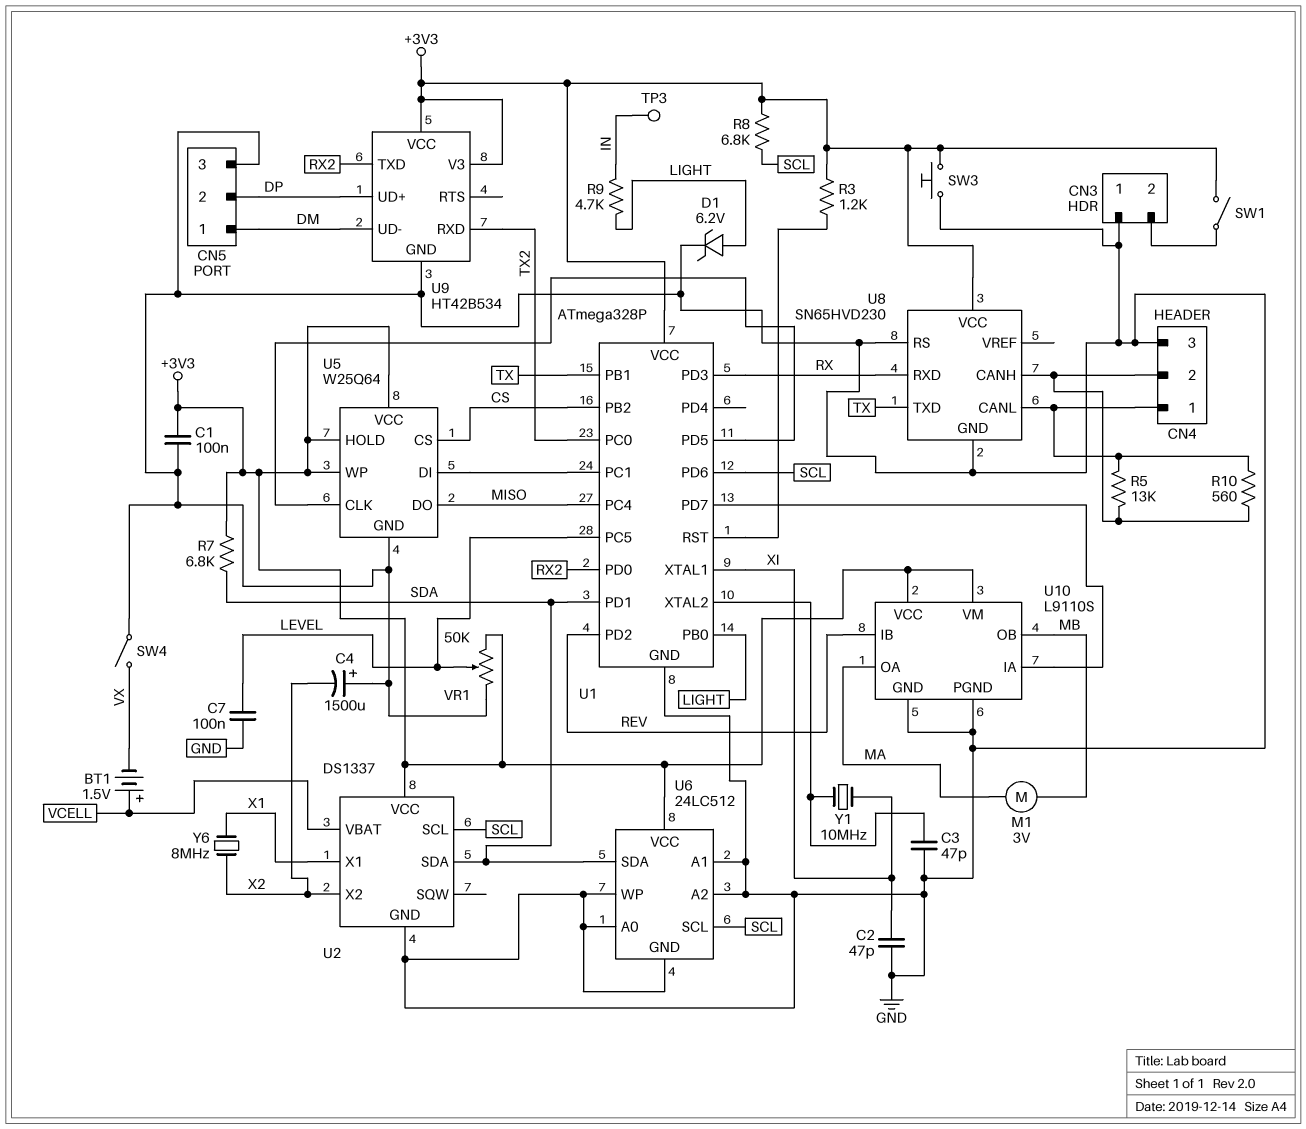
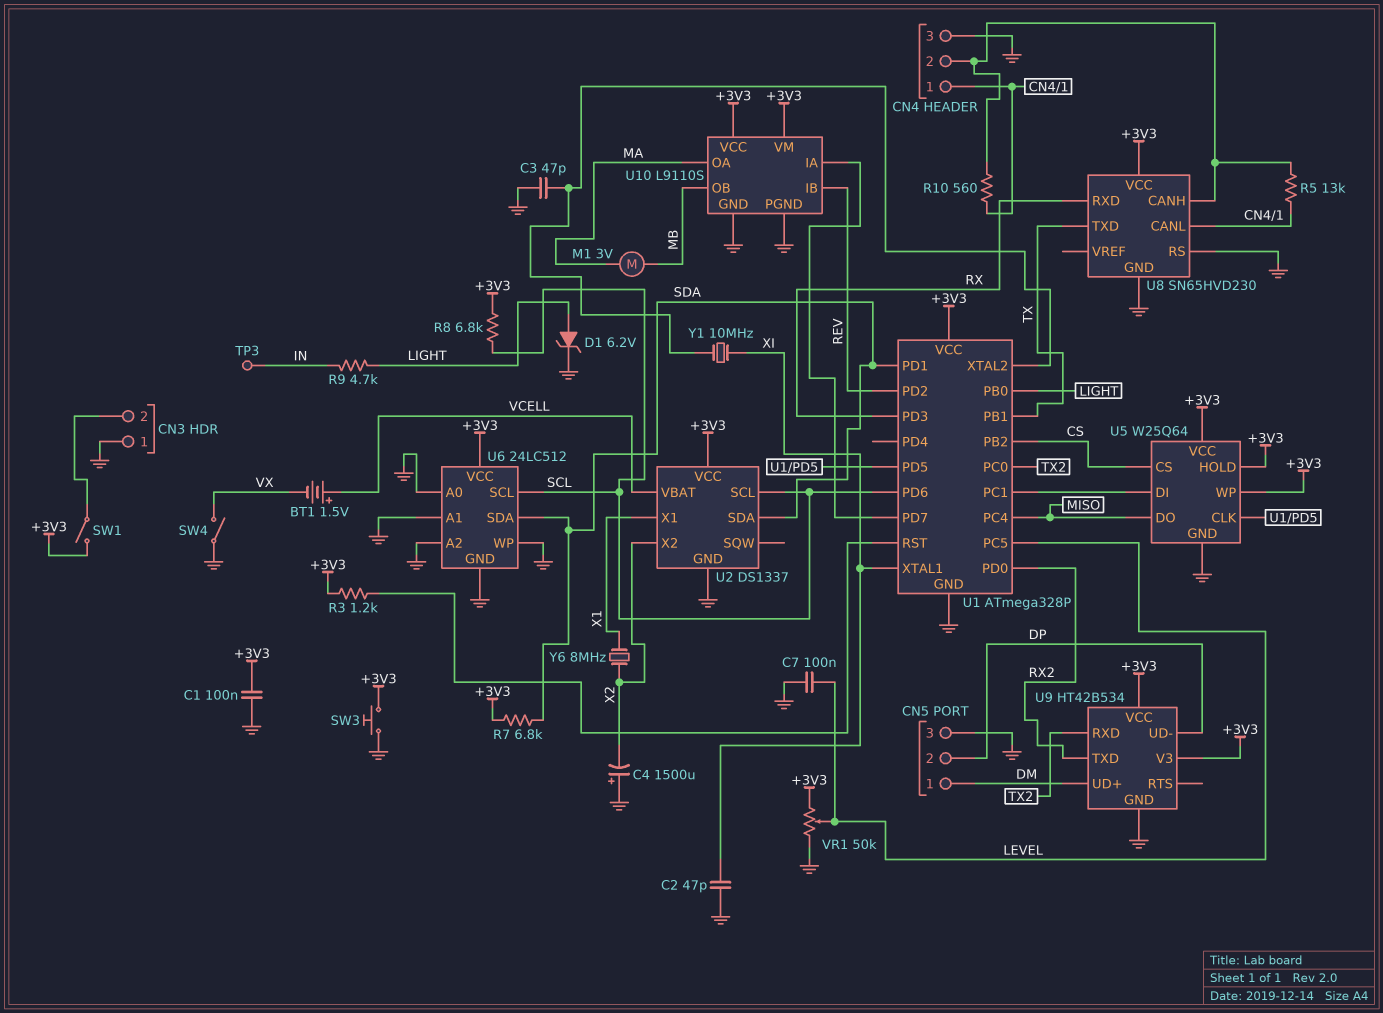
U9 pin UD+: DP -> DM
U9 pin UD-: DM -> DP

